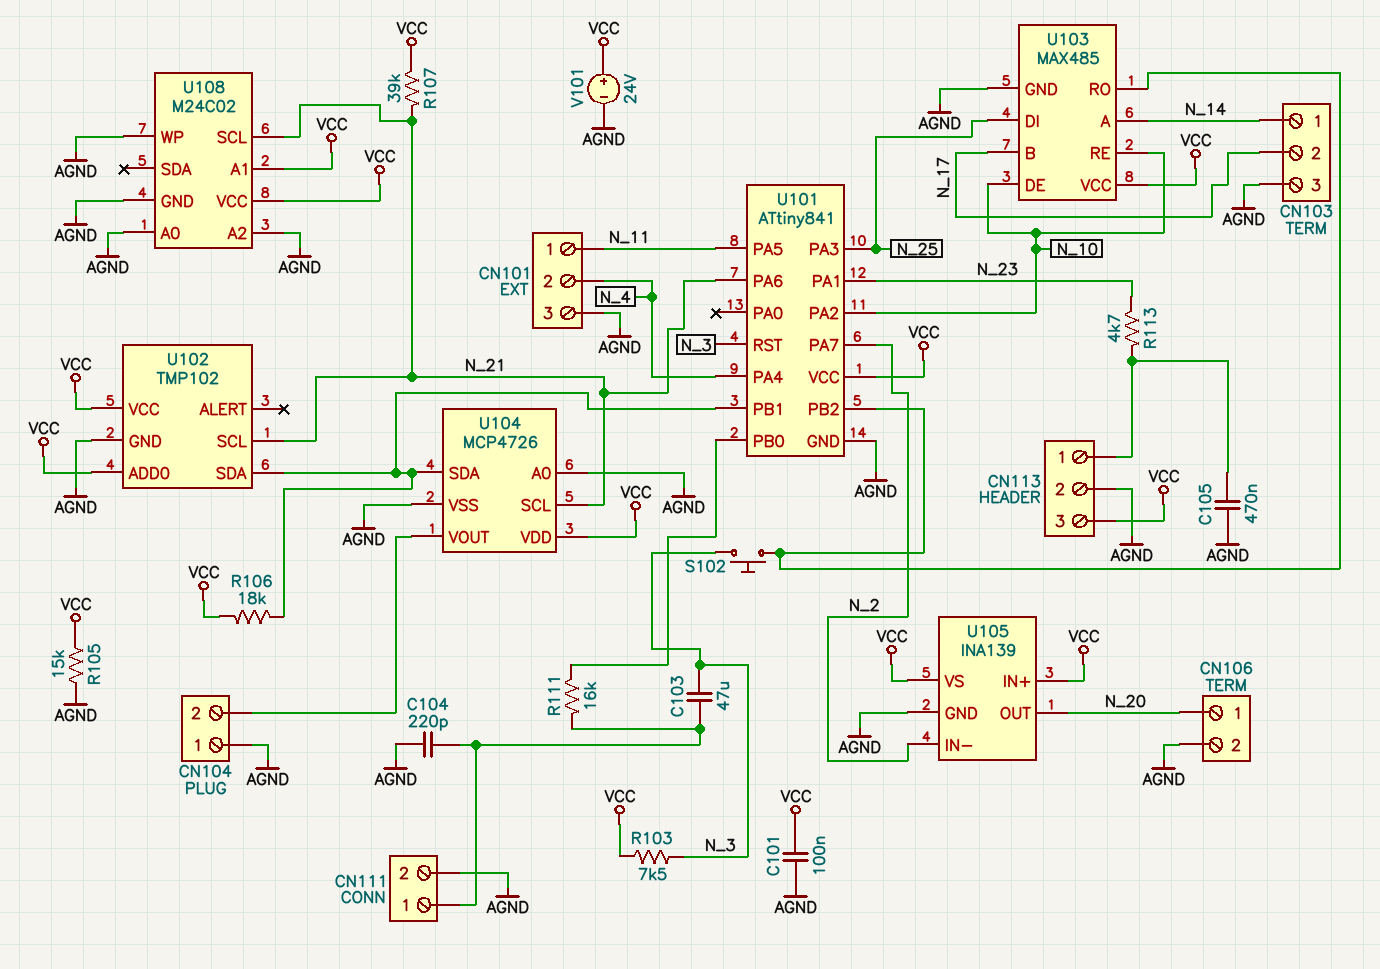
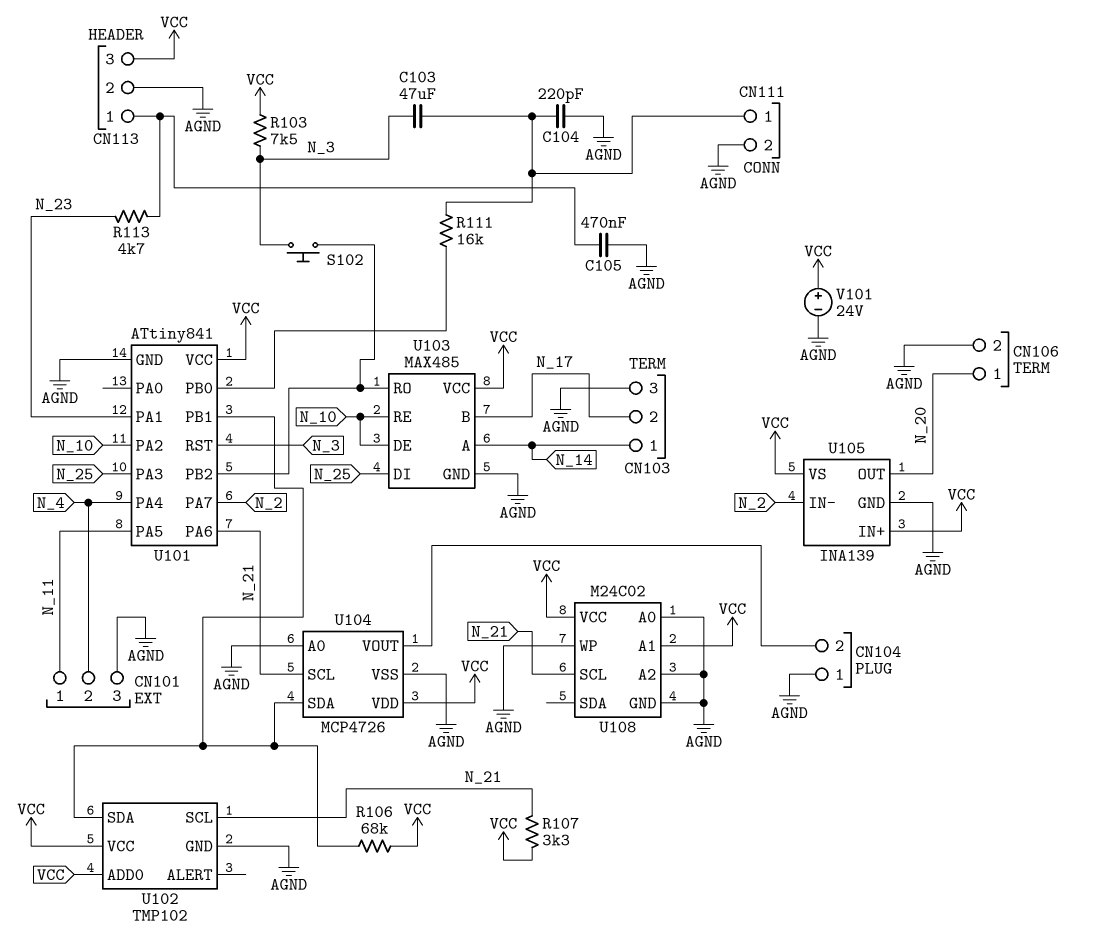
C101: 100nF (AGND, VCC) -> none
R105: 15k (AGND, VCC) -> none
R106: 18k (U101/PB1, VCC) -> 68k (U101/PB1, VCC)
R107: 39k (N_21, VCC) -> 3.3k (N_21, VCC)

